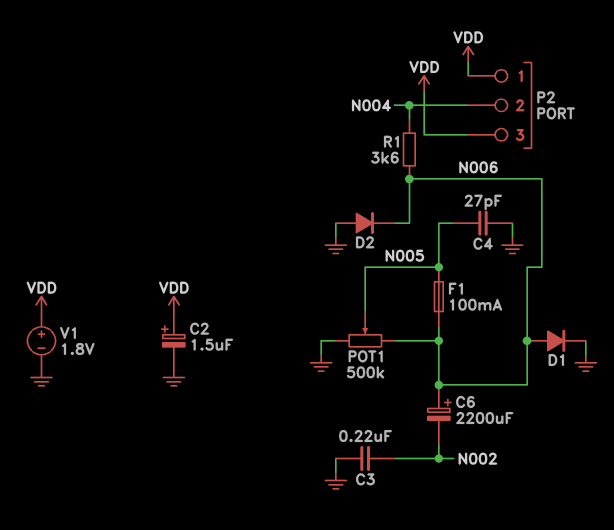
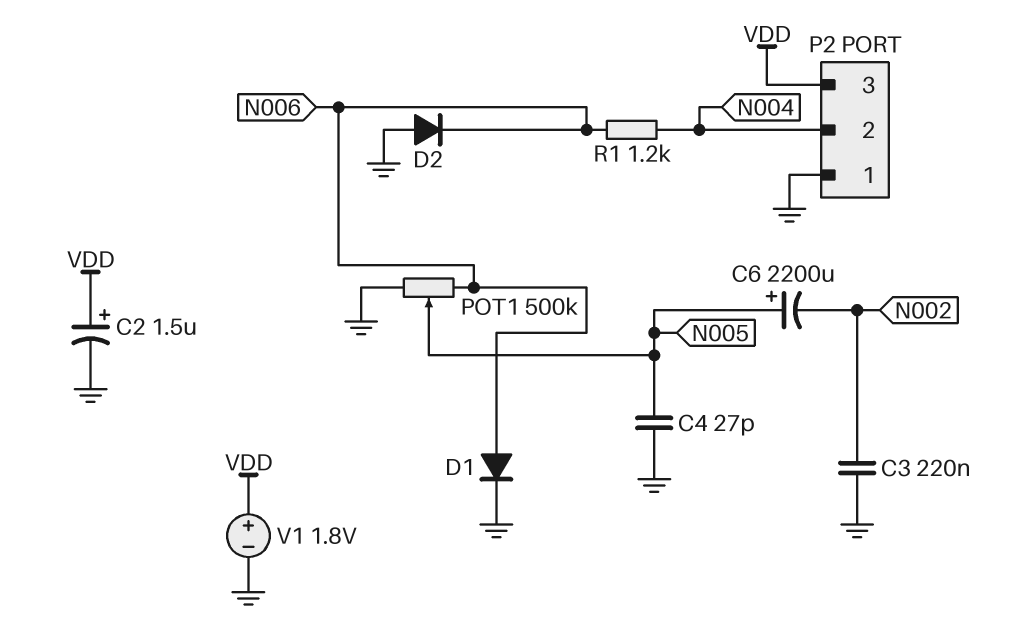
C6: 2200uF (plus N006, minus N002) -> 2200uF (plus N005, minus N002)
F1: 100mA (N005, N006) -> none
P2 pin 1: VDD -> GND
R1: 3.6k (N004, N006) -> 1.2k (N004, N006)

